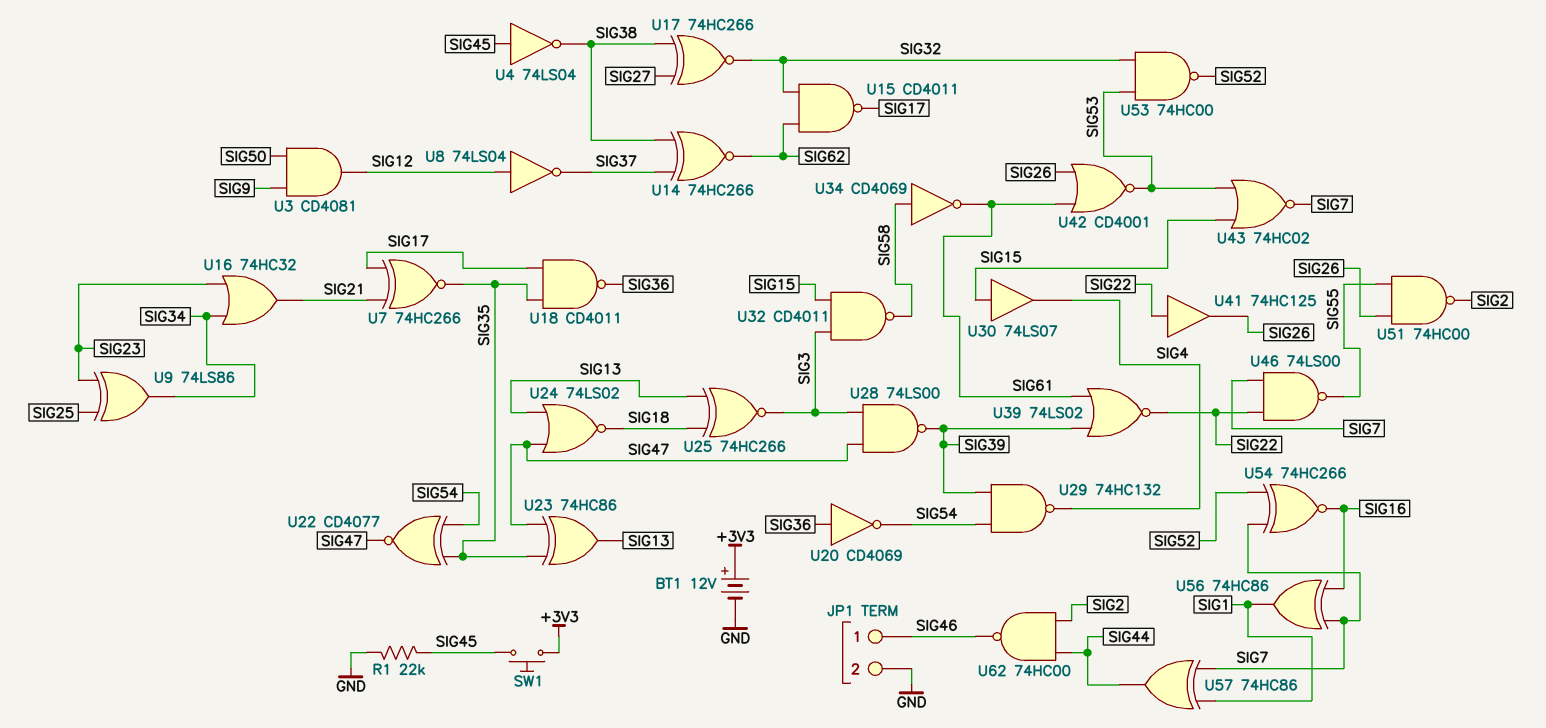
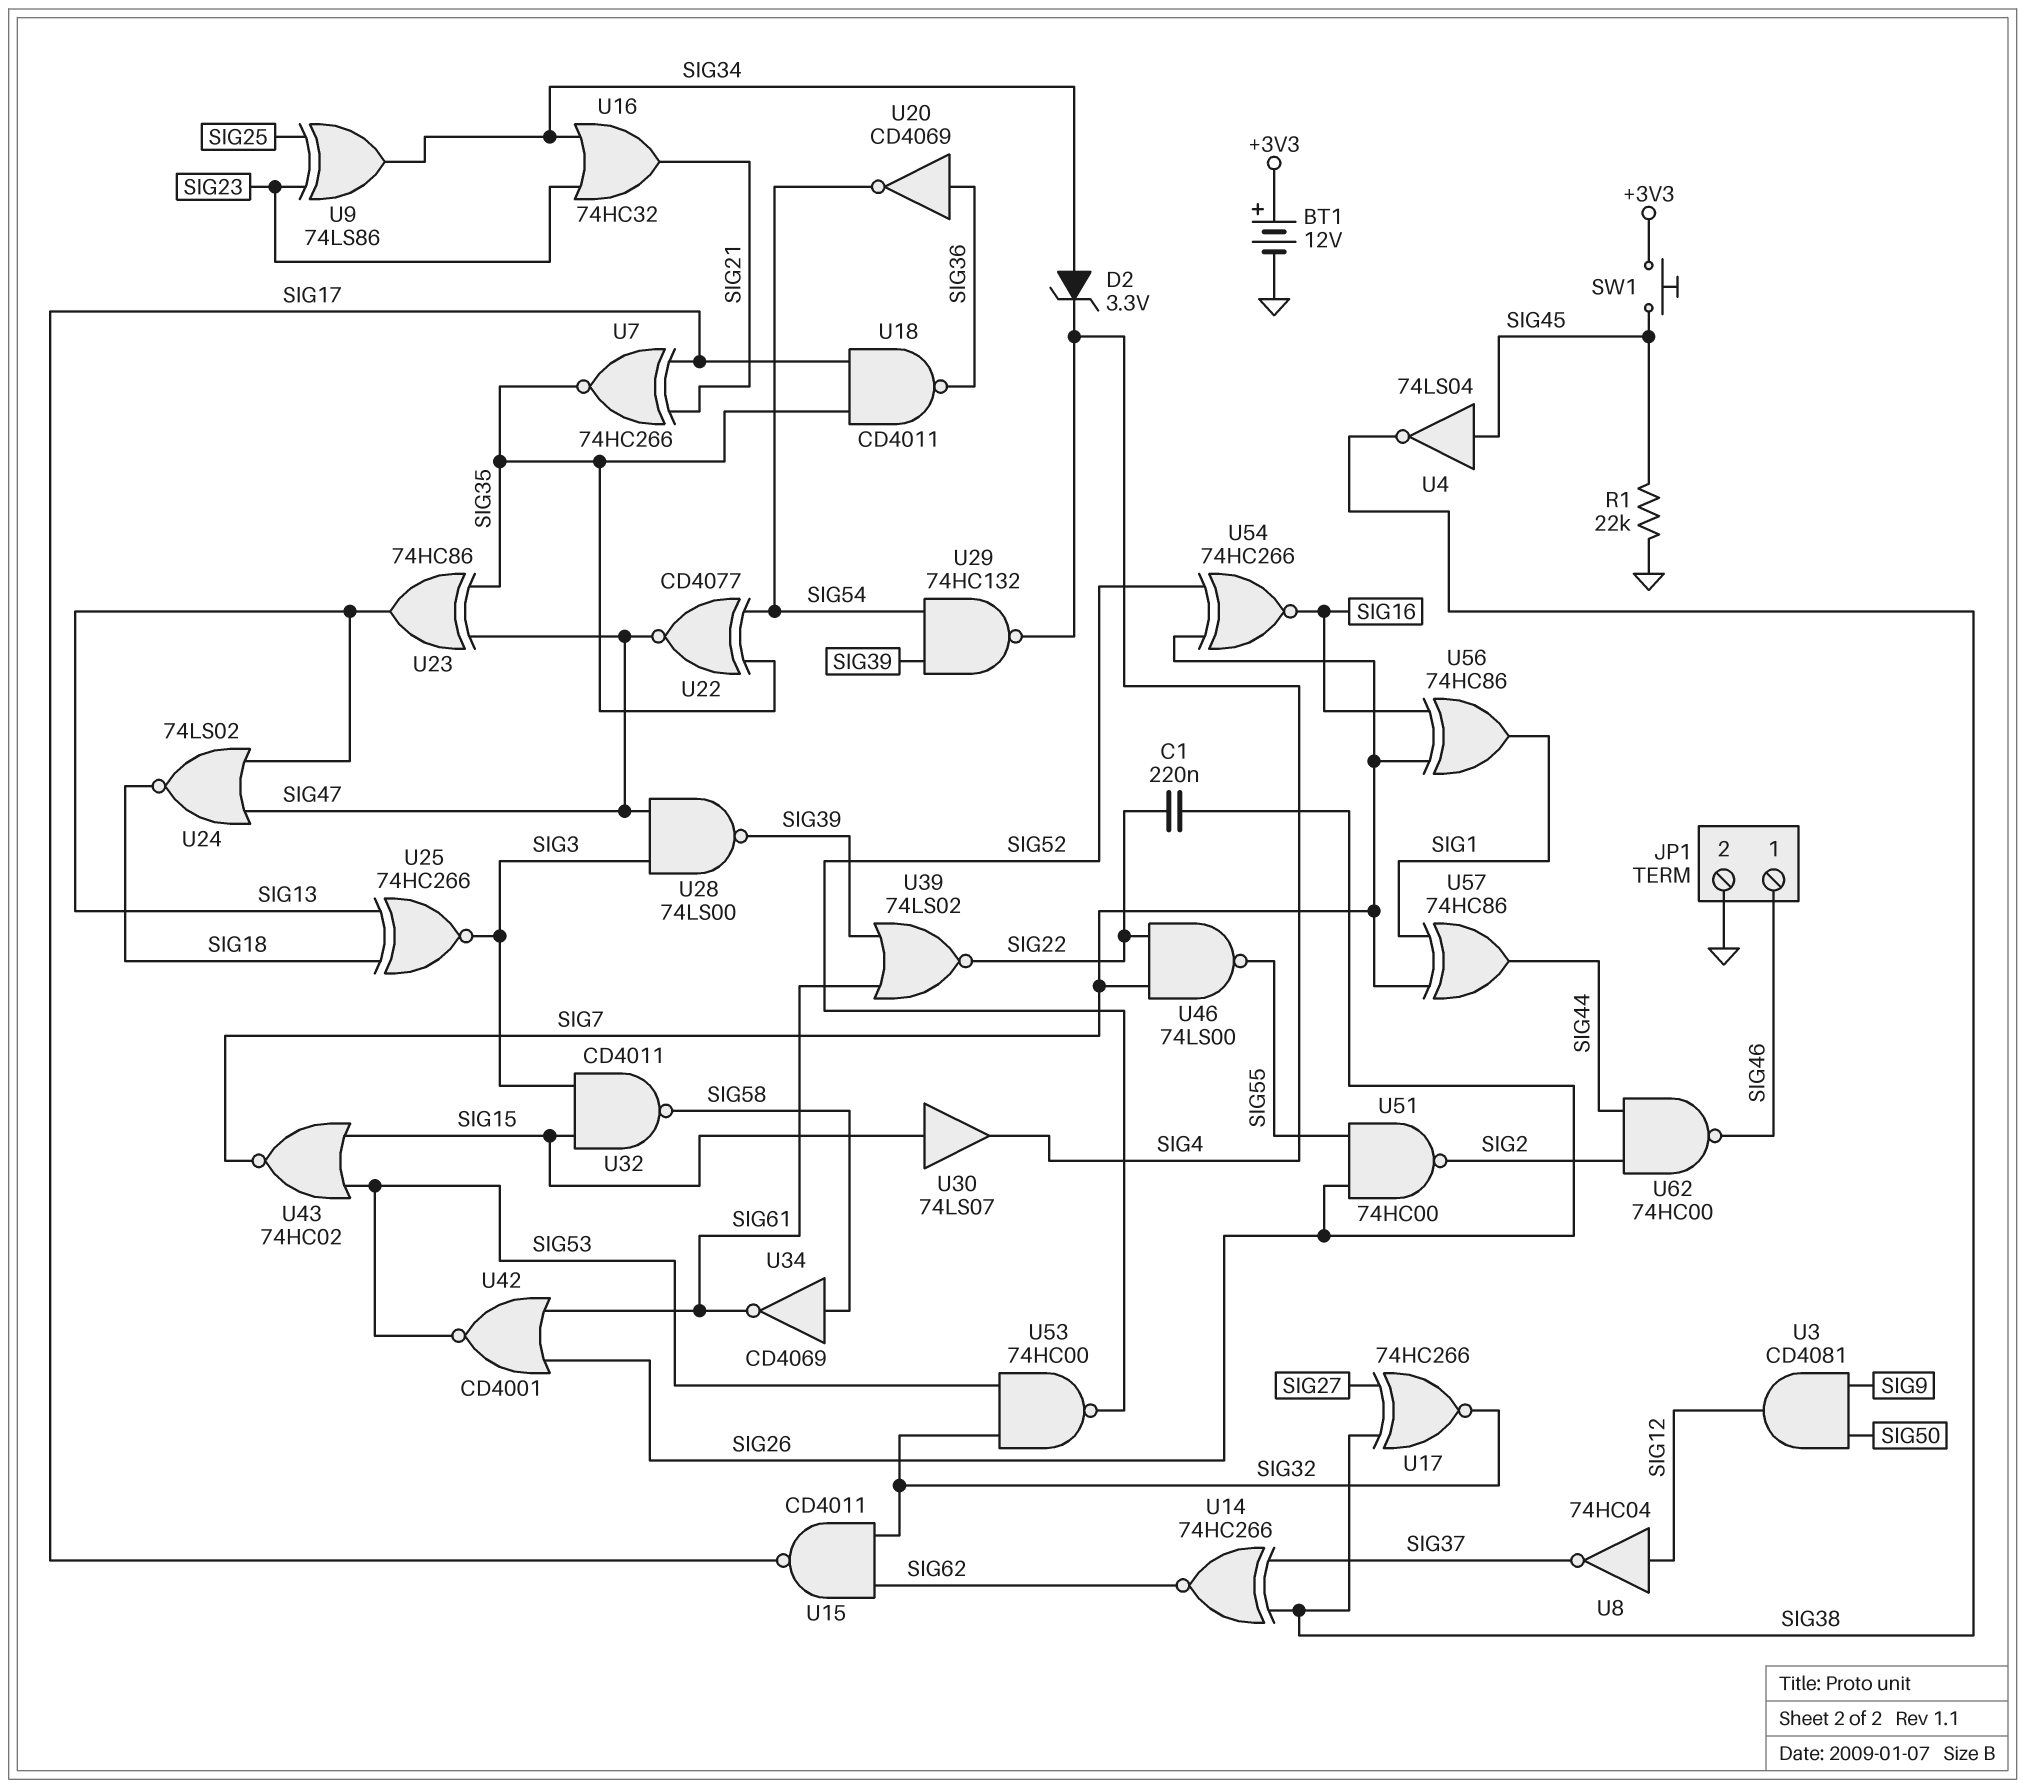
C1: none -> 220nF (SIG22, SIG26)
D2: none -> zener 3.3V (A SIG34, K SIG4)
U8: NOT 74LS04 (in SIG12, out SIG37) -> NOT 74HC04 (in SIG12, out SIG37)
U41: buffer 74HC125 (in SIG22, out SIG26) -> none

